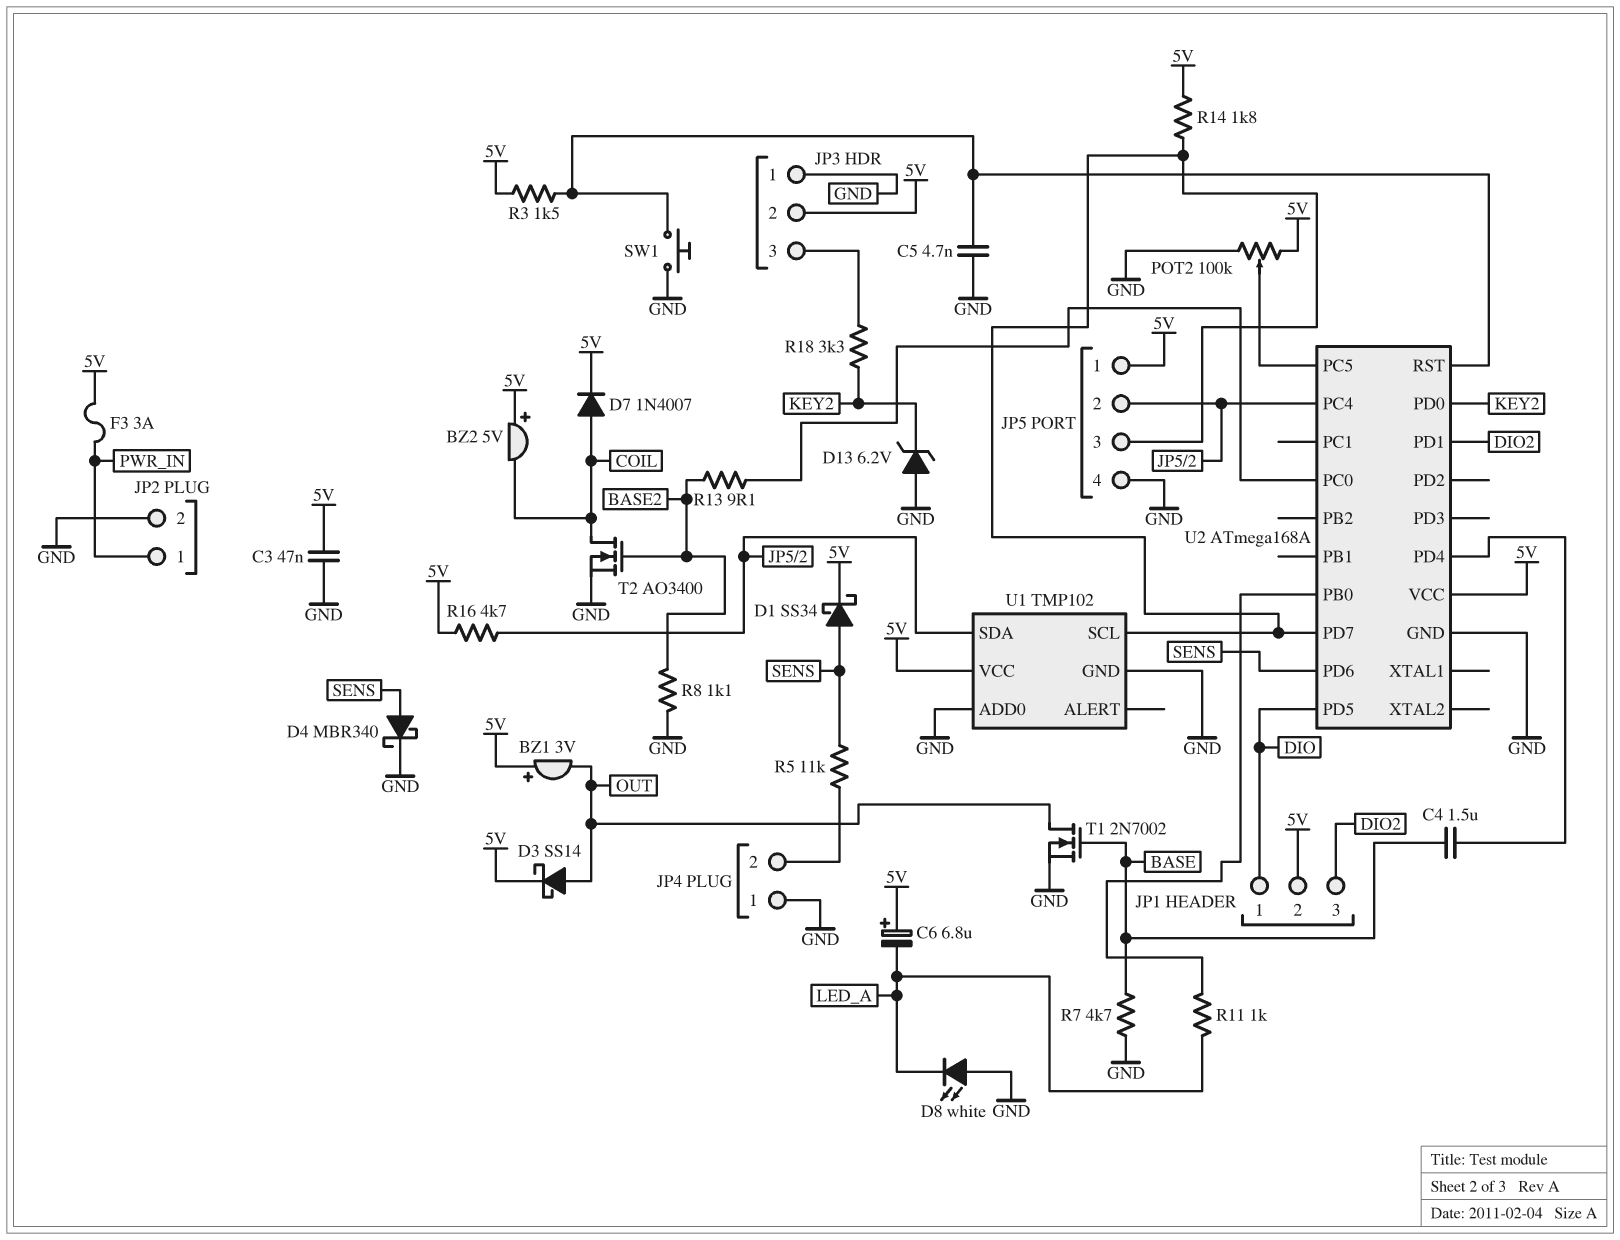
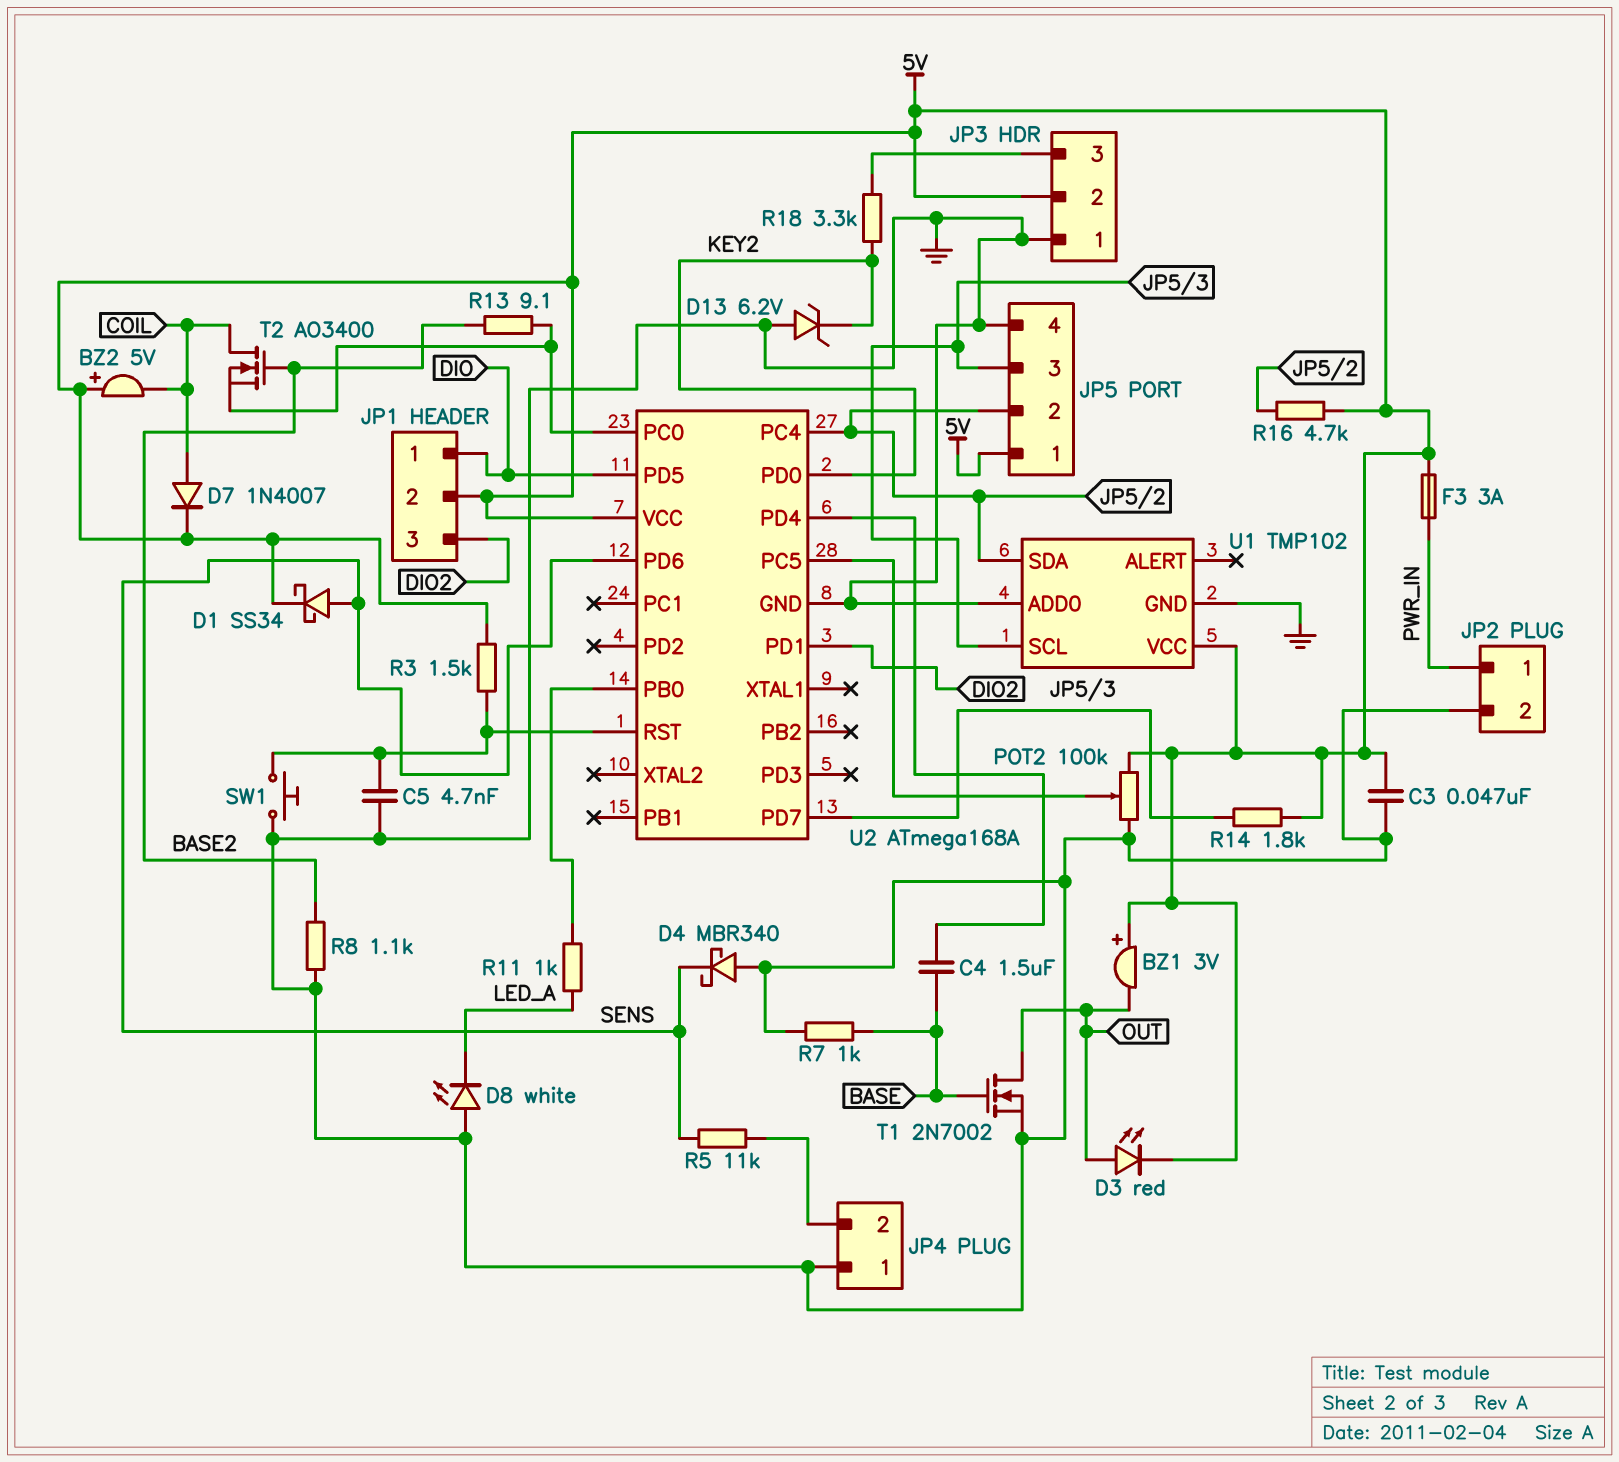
C6: 6.8uF (plus 5V, minus LED_A) -> none
D3: schottky SS14 (A OUT, K 5V) -> LED red (A OUT, K 5V)
D4: schottky MBR340 (A SENS, K GND) -> schottky MBR340 (A GND, K SENS)
R7: 4.7k (BASE, GND) -> 1k (BASE, GND)
T2: NMOS AO3400 (G BASE2, D COIL, S GND) -> NMOS AO3400 (G BASE2, D COIL, S U2/PC0)

